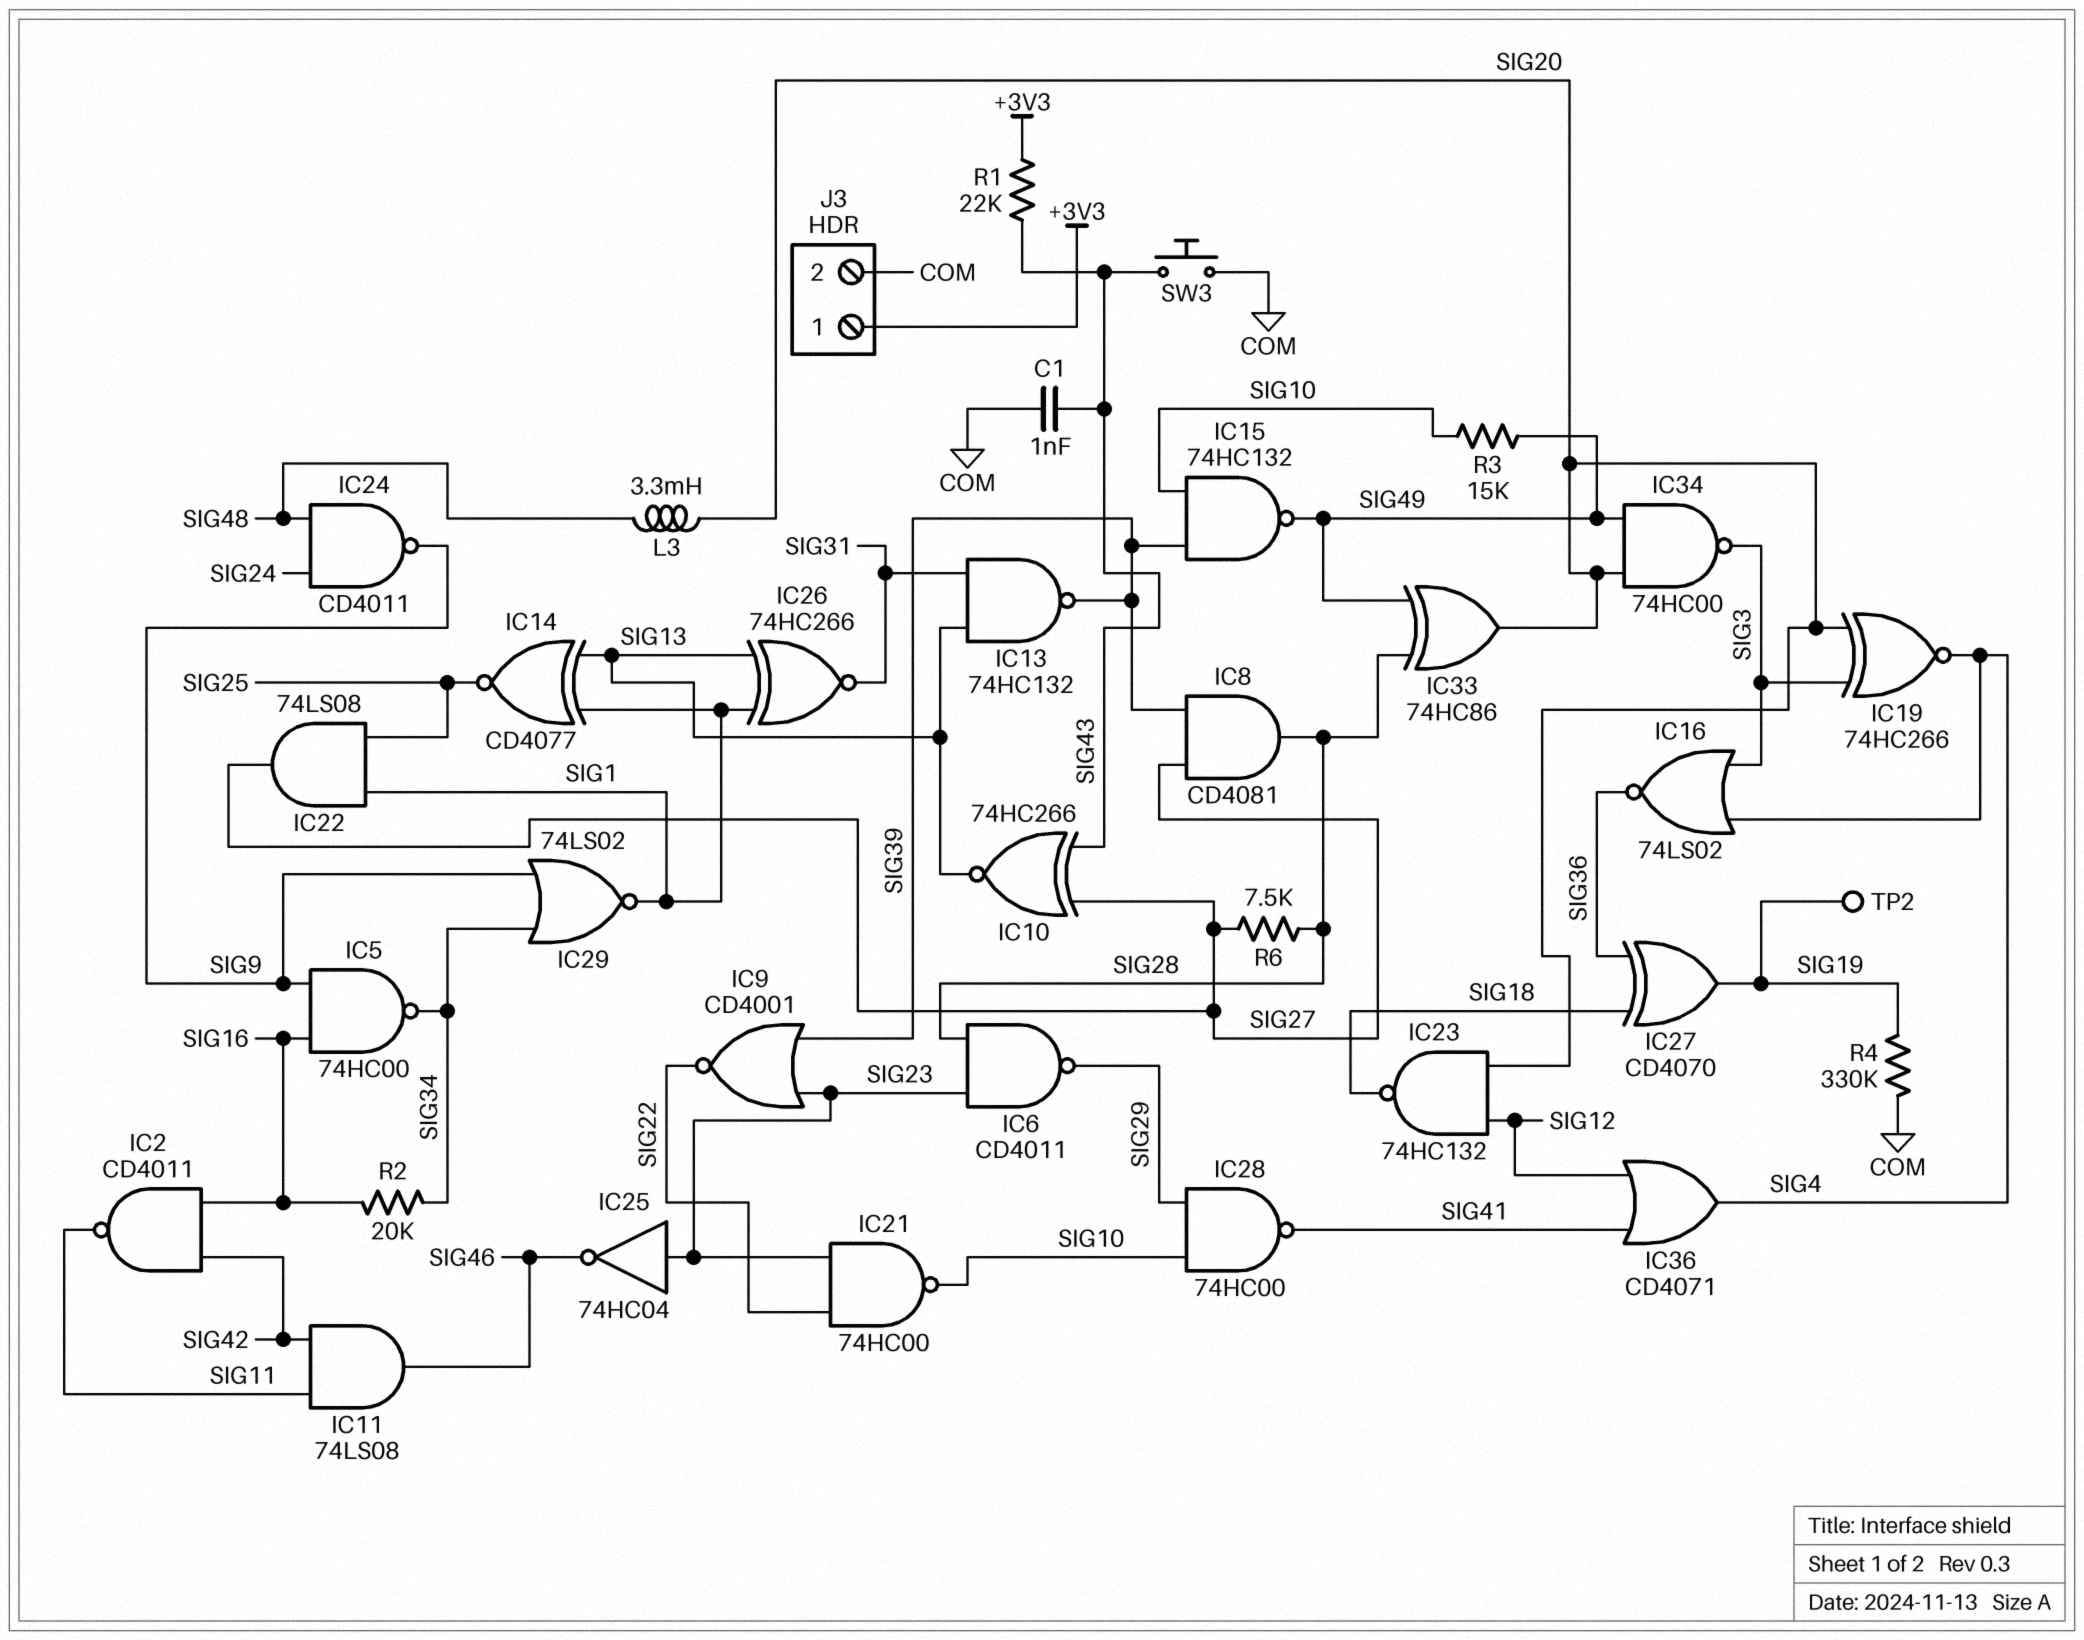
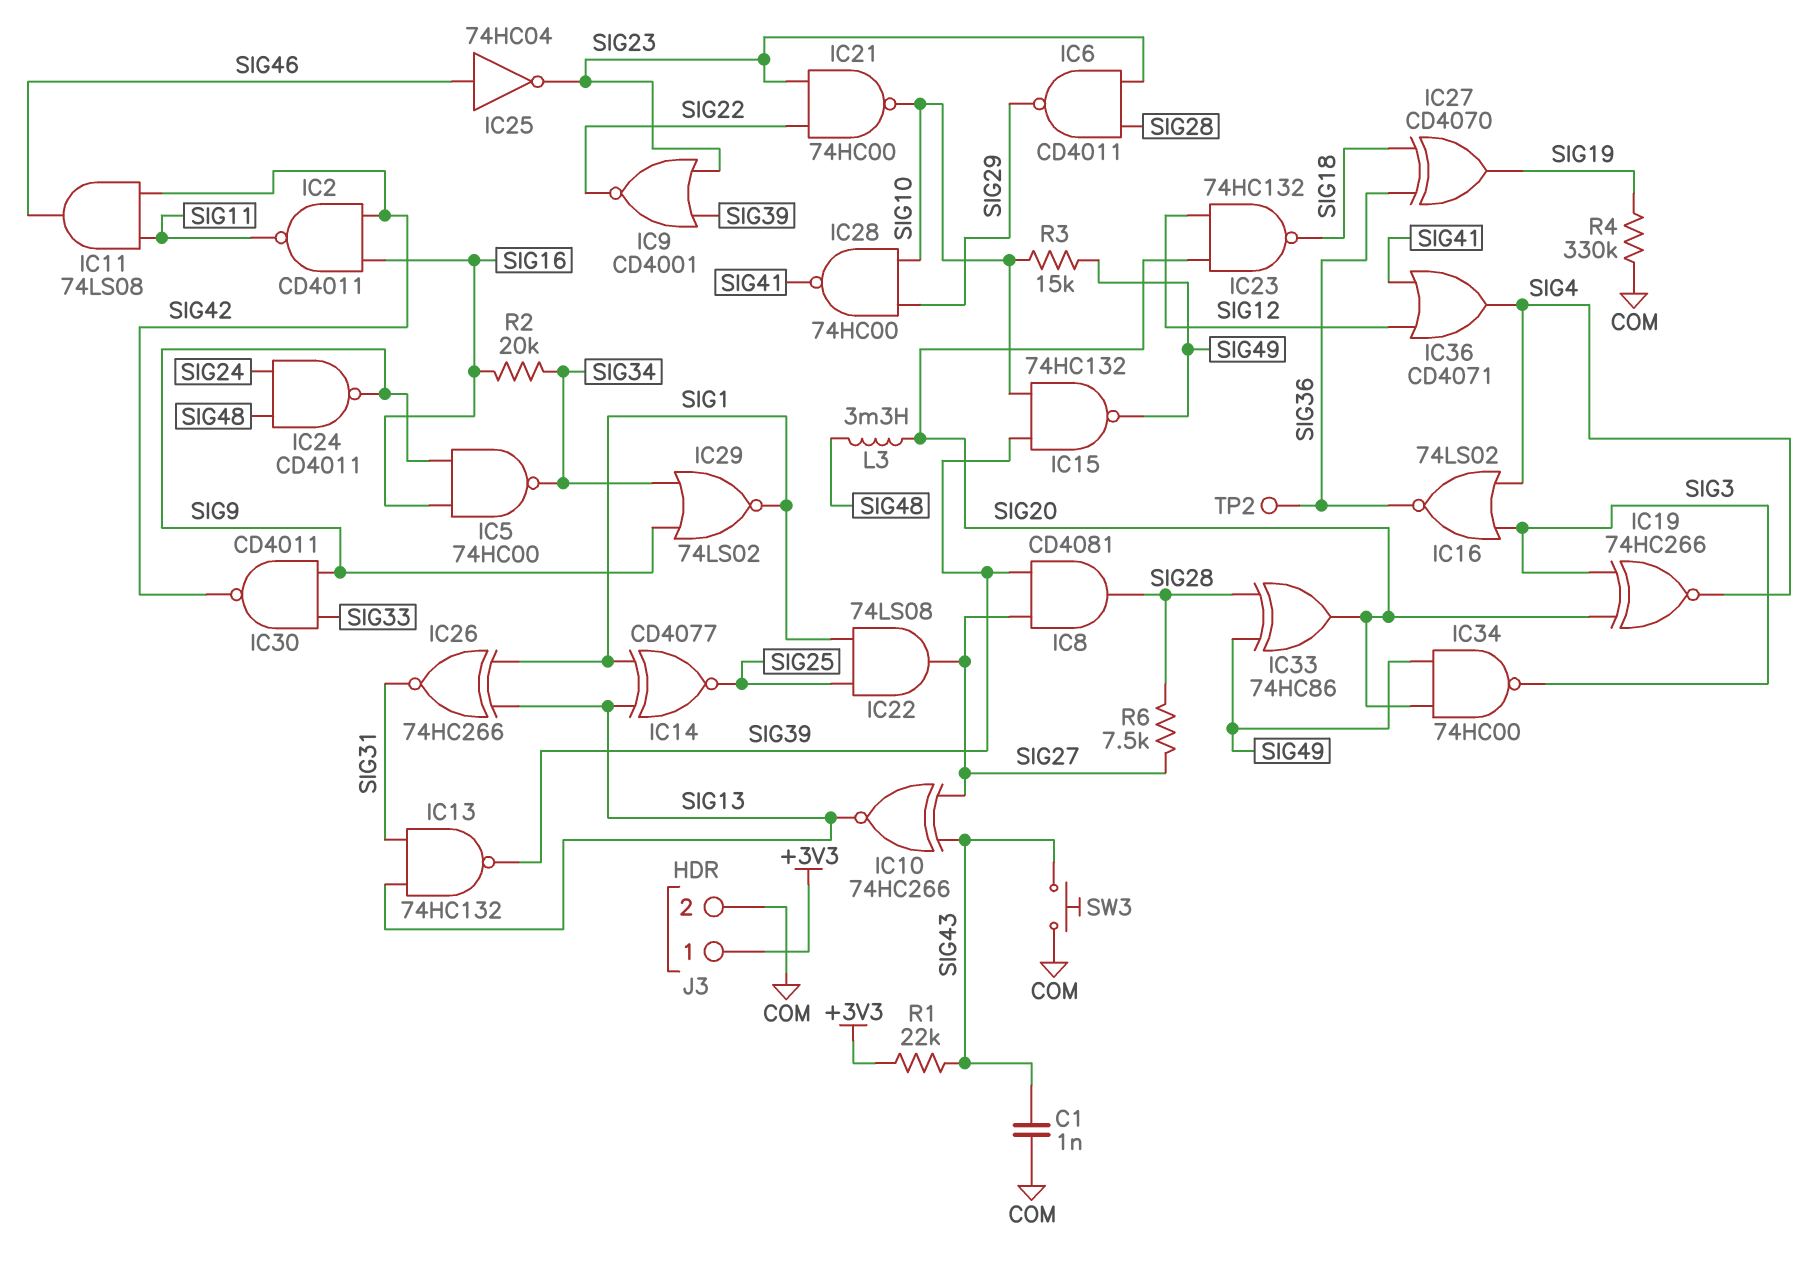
IC25: NOT 74HC04 (in SIG23, out SIG46) -> NOT 74HC04 (in SIG46, out SIG23)
IC30: none -> NAND CD4011 (in SIG9, in SIG33, out SIG42)
TP2: test point (SIG19) -> test point (SIG36)

